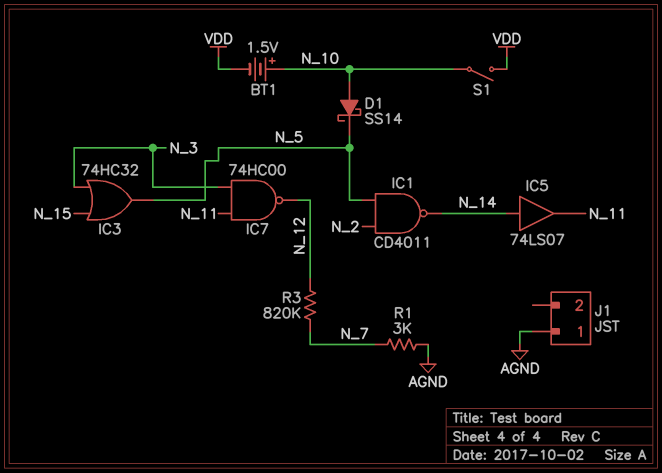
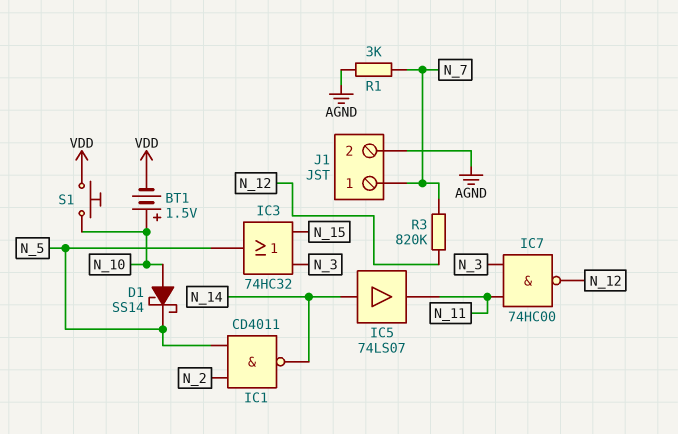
J1 pin 1: AGND -> N_7
J1 pin 2: none -> AGND
S1: switch (N_10, VDD) -> button (N_10, VDD)

